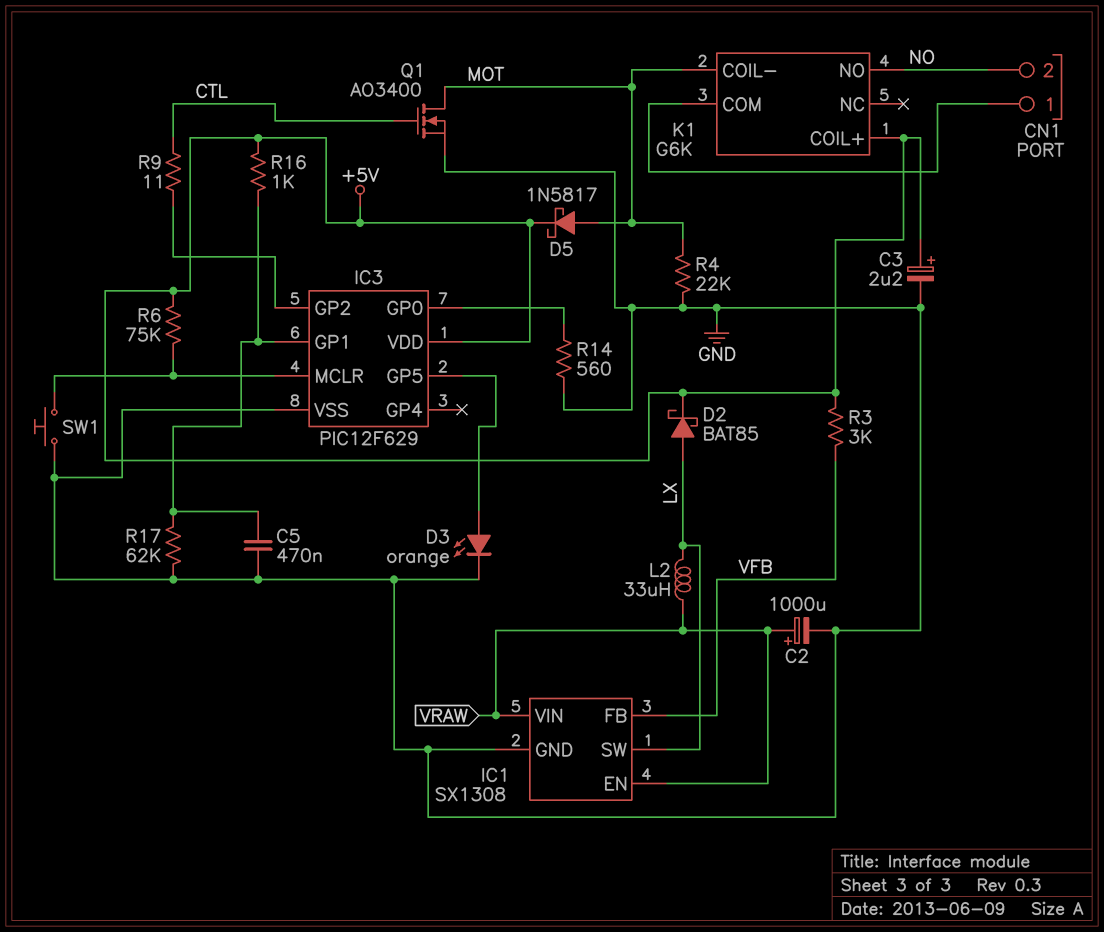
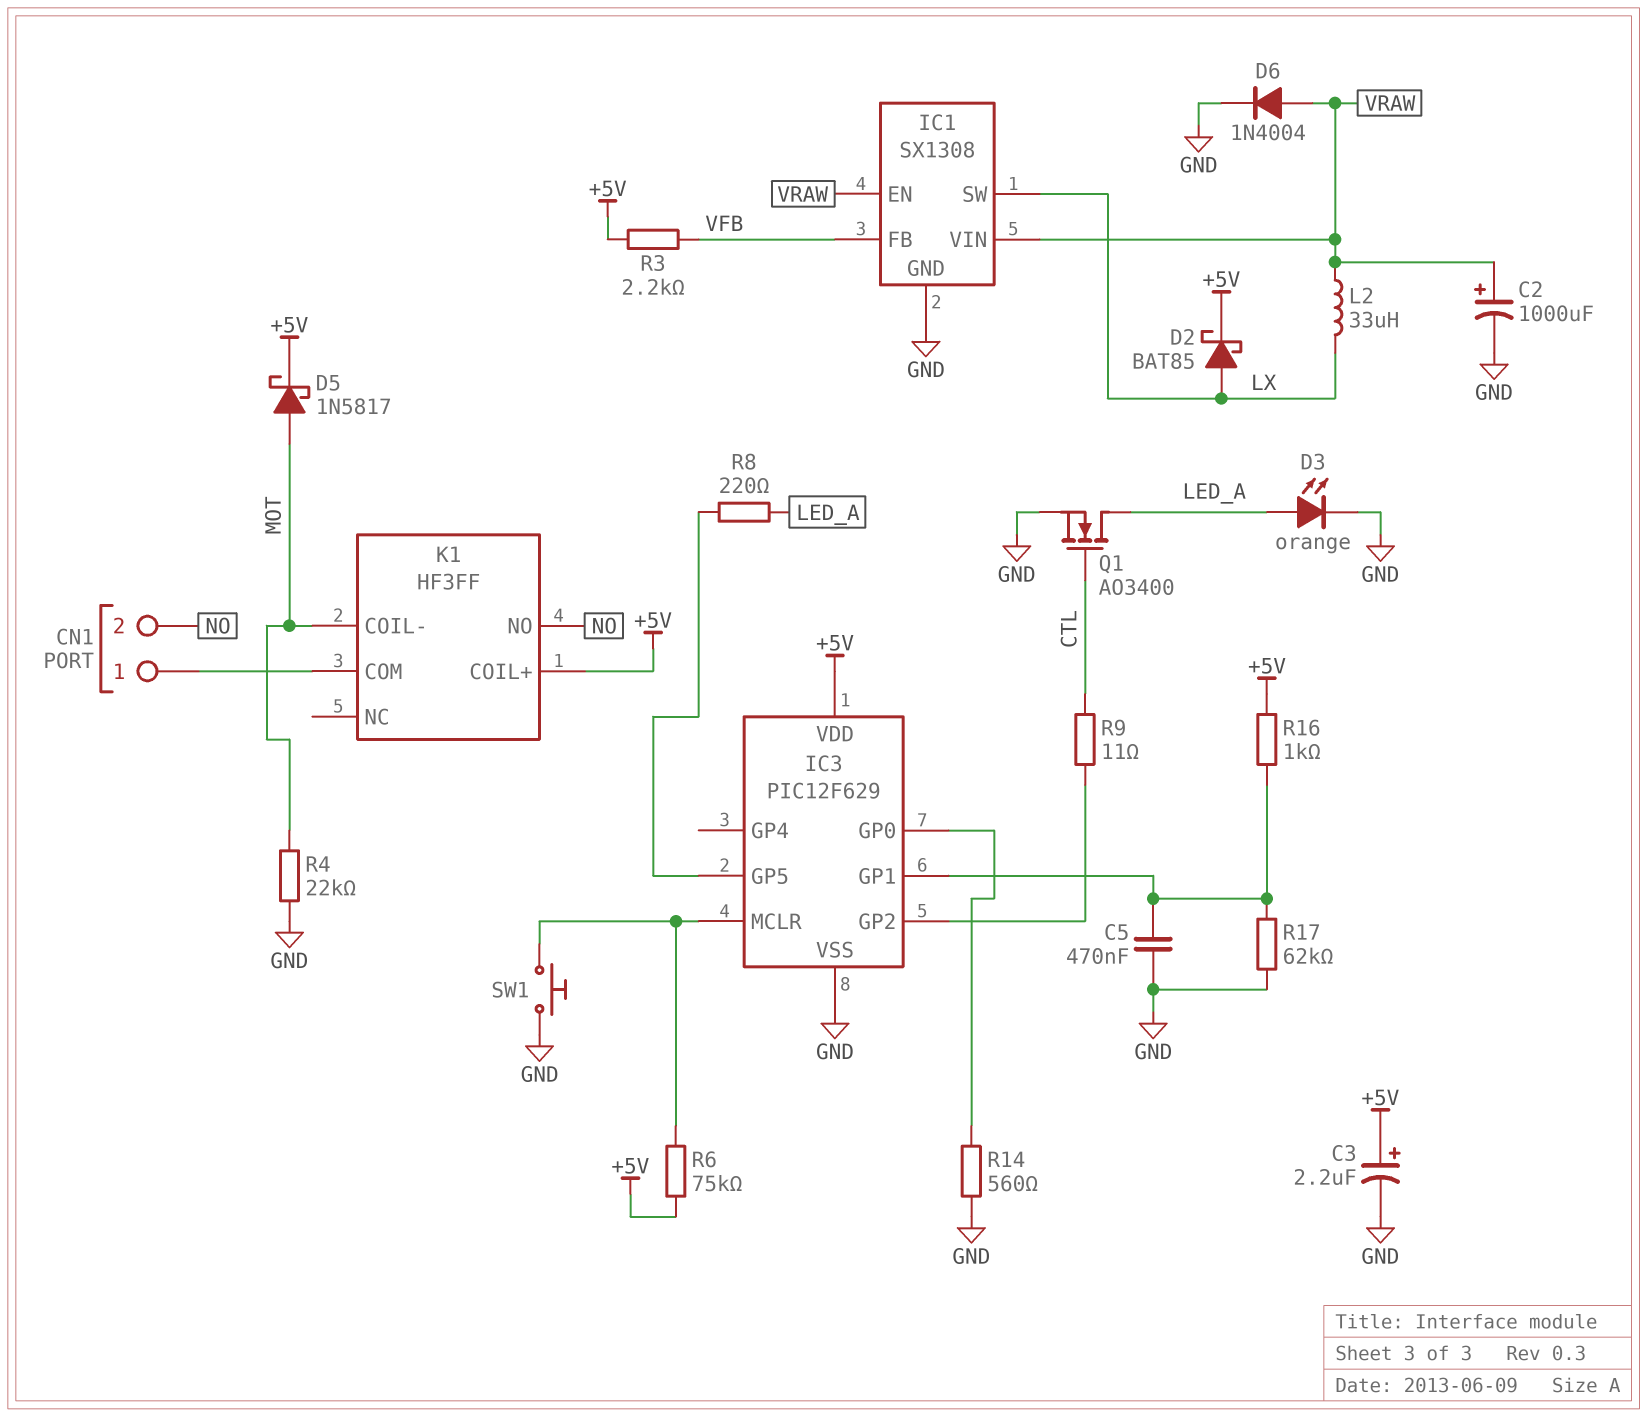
D3: LED orange (A IC3/GP5, K GND) -> LED orange (A LED_A, K GND)
D6: none -> diode 1N4004 (A VRAW, K GND)
K1: G6K -> HF3FF
Q1: NMOS AO3400 (G CTL, D MOT, S GND) -> NMOS AO3400 (G CTL, D LED_A, S GND)
R3: 3k (+5V, VFB) -> 2.2k (+5V, VFB)
R8: none -> 220 (IC3/GP5, LED_A)

